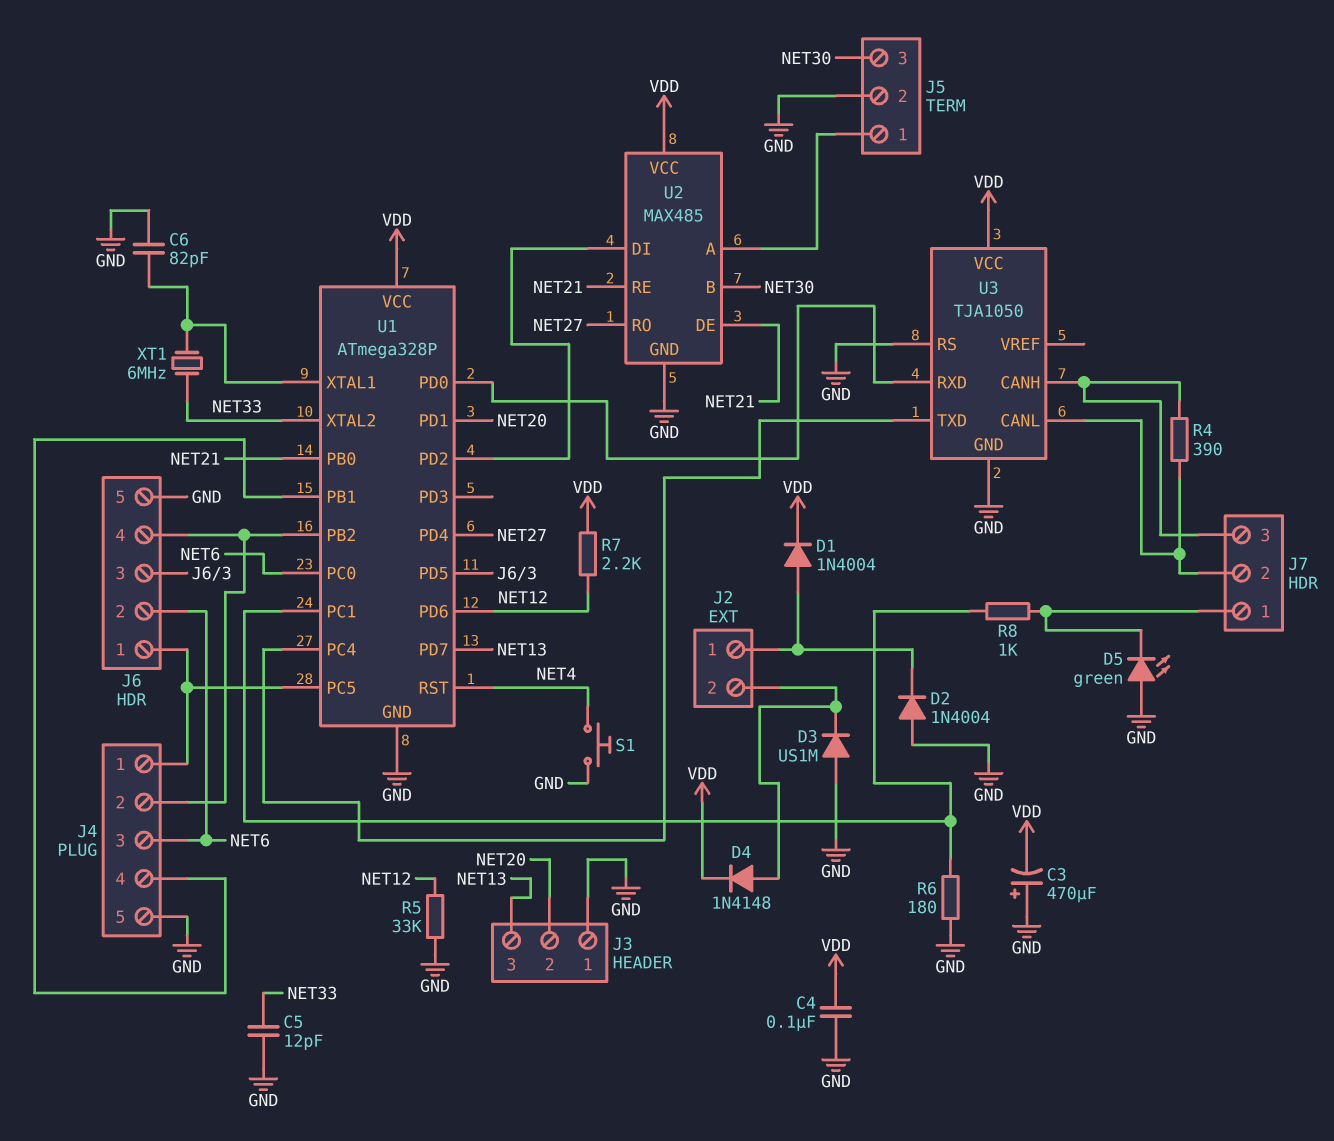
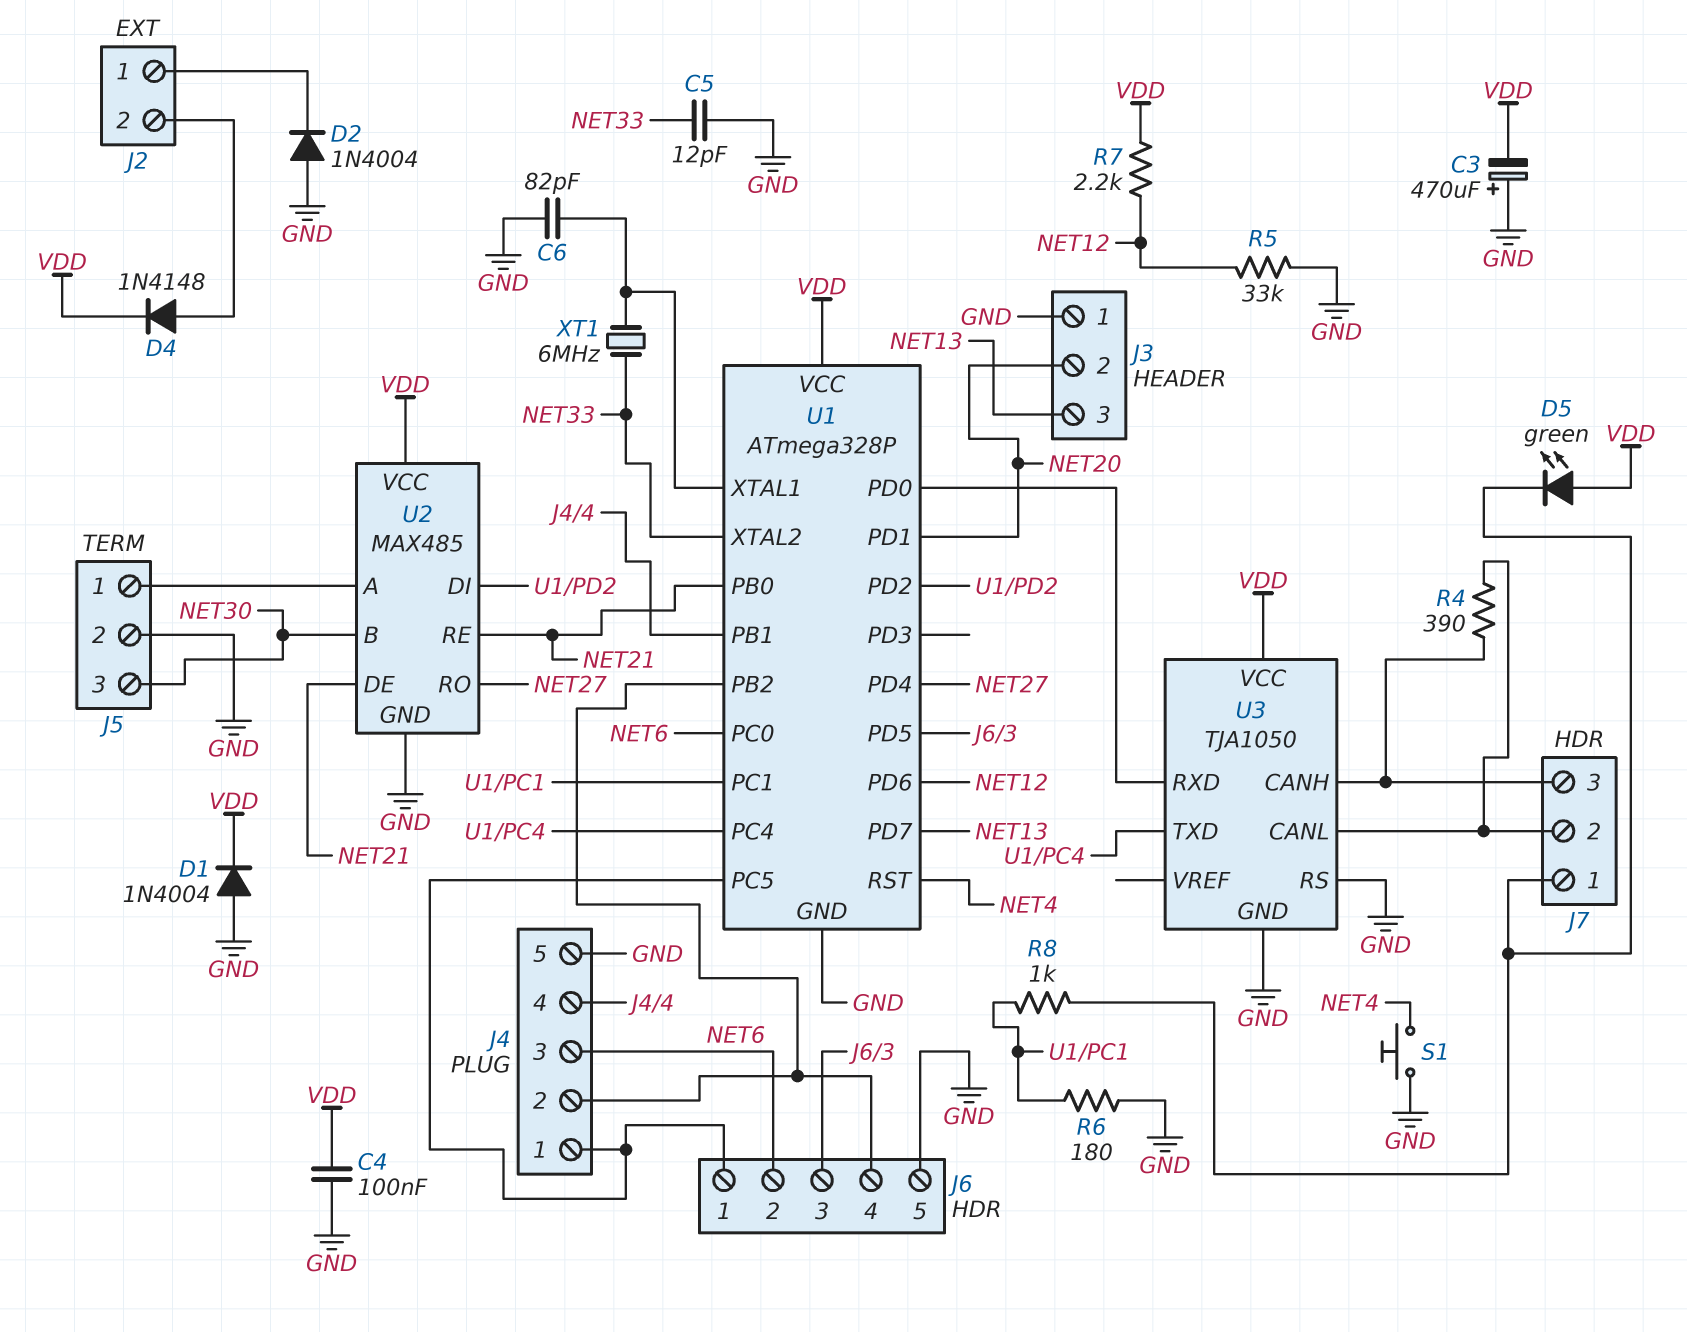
D1: diode 1N4004 (A J2/1, K VDD) -> diode 1N4004 (A GND, K VDD)
D3: diode US1M (A GND, K J2/2) -> none
D5: LED green (A GND, K J7/1) -> LED green (A VDD, K J7/1)

